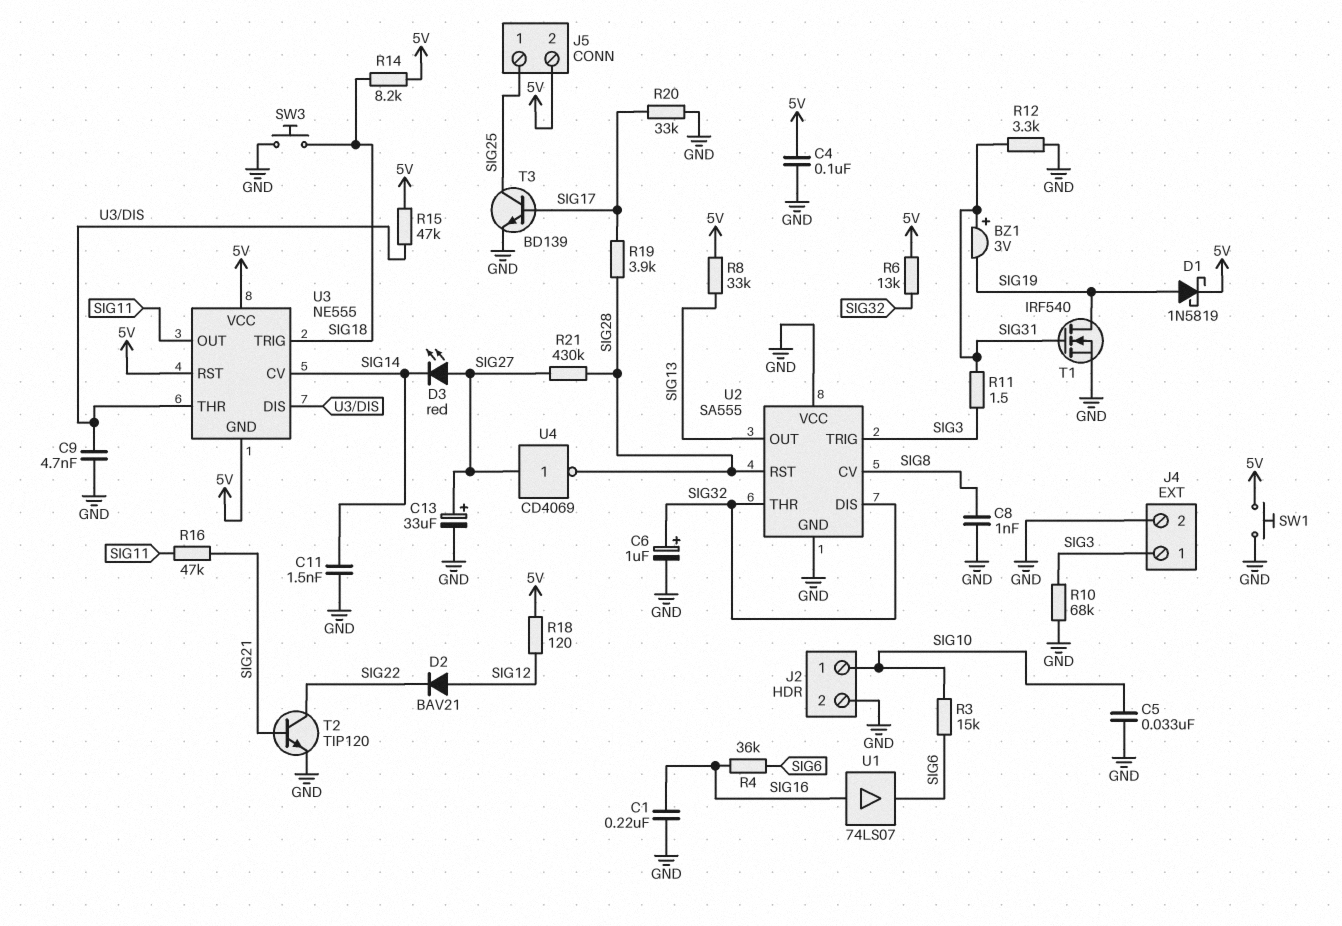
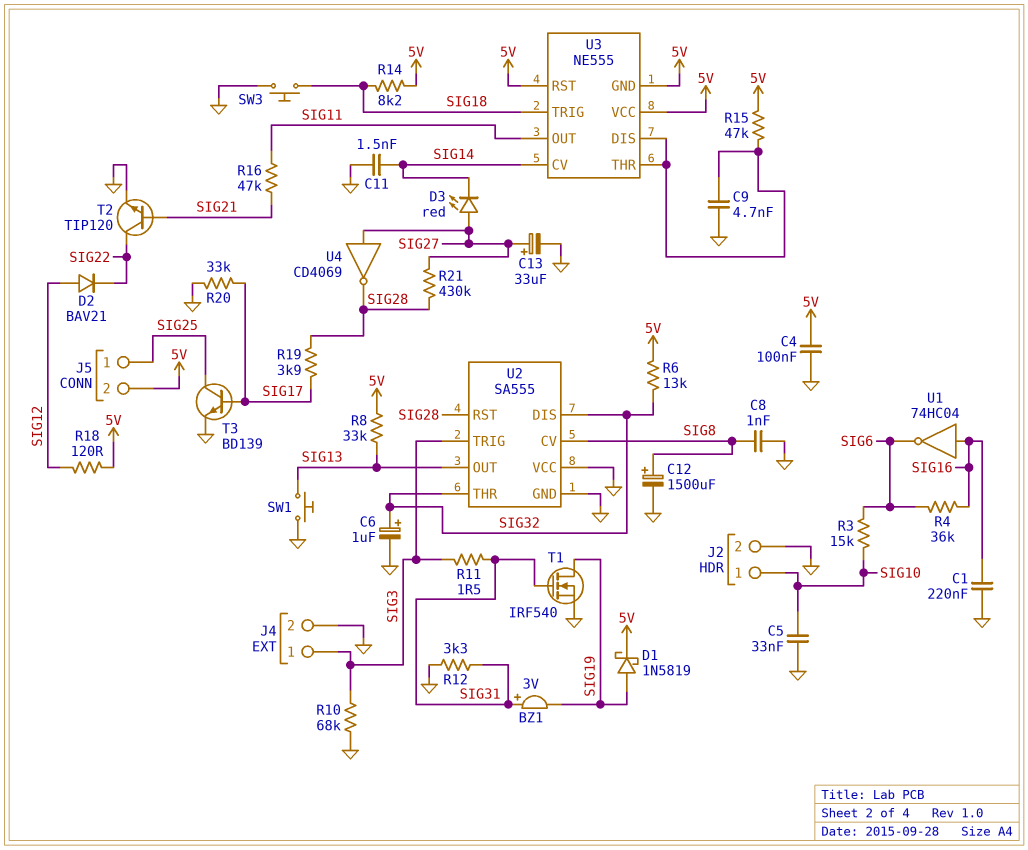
C12: none -> 1500uF (plus SIG8, minus GND)
SW1: button (5V, GND) -> button (GND, SIG13)
U1: buffer 74LS07 (in SIG16, out SIG6) -> NOT 74HC04 (in SIG16, out SIG6)

